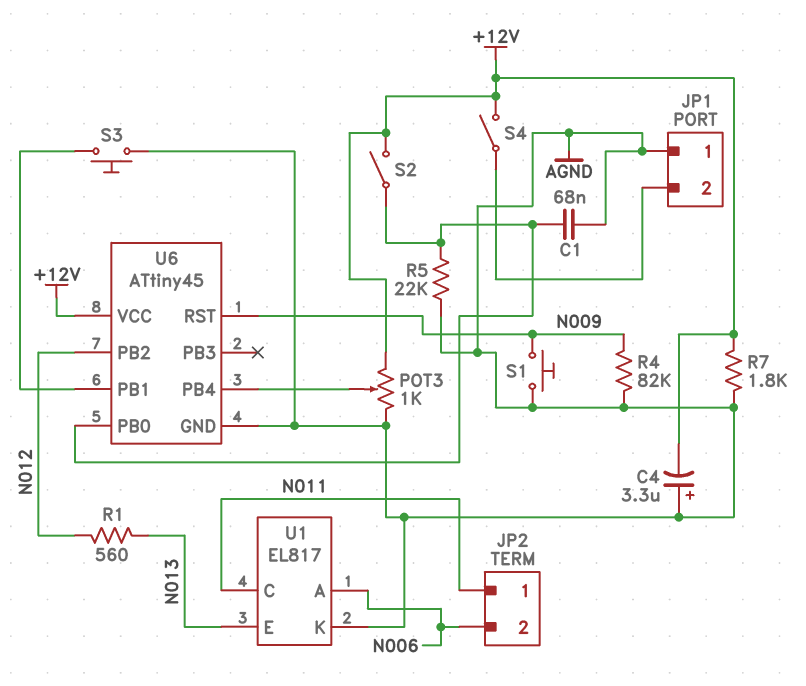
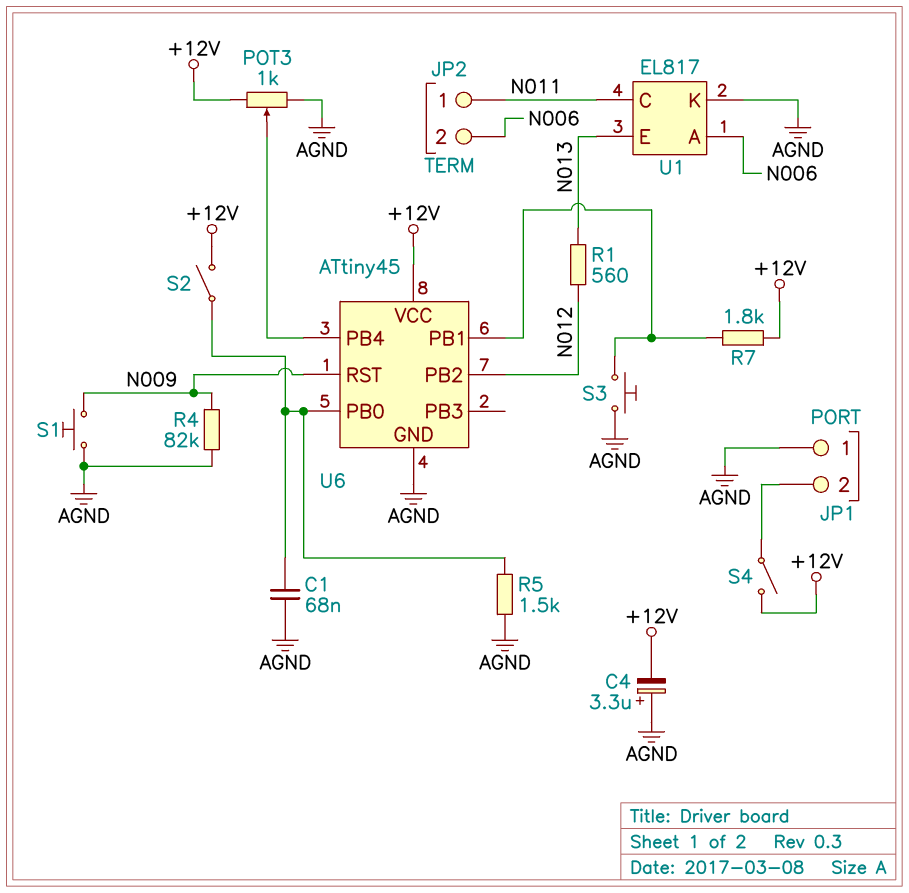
R5: 22k (AGND, U6/PB0) -> 1.5k (AGND, U6/PB0)
R7: 1.8k (+12V, AGND) -> 1.8k (+12V, U6/PB1)

